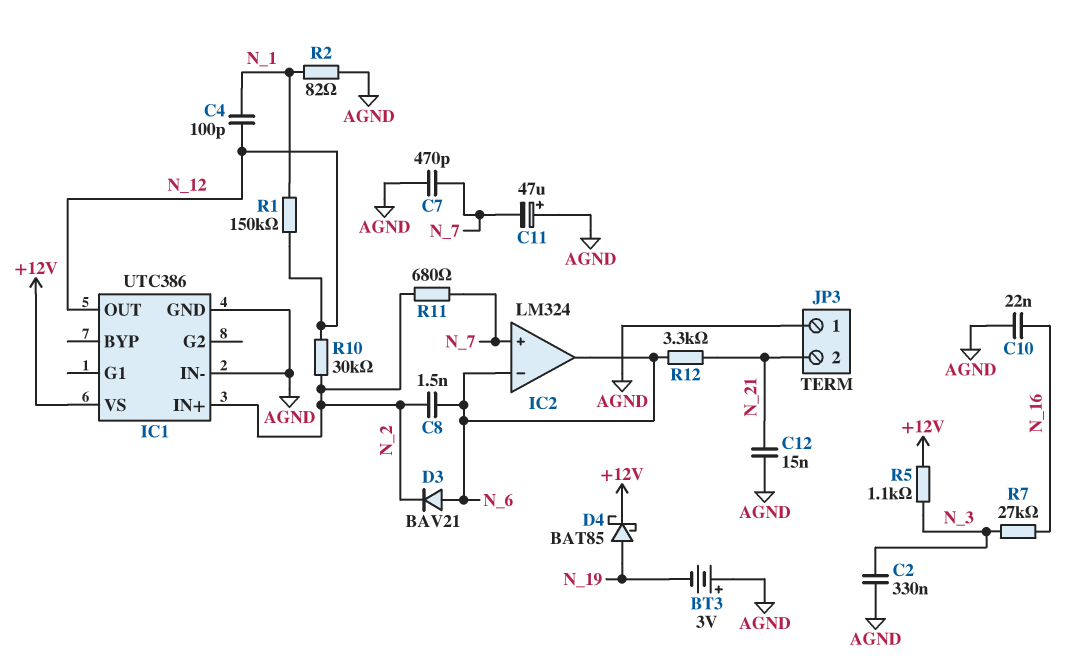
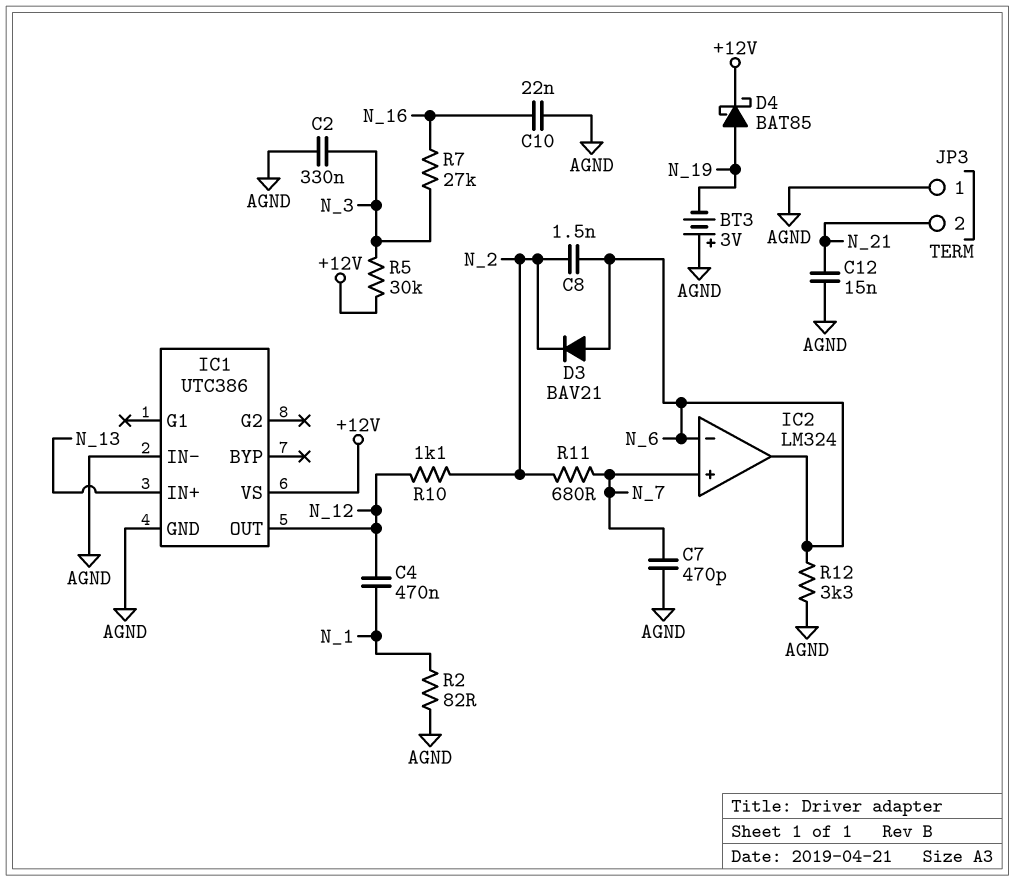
C4: 100pF (N_1, N_12) -> 470nF (N_1, N_12)
C11: 47uF (plus AGND, minus N_7) -> none
IC1 pin IN+: N_2 -> N_13
R1: 150k (N_1, N_12) -> none
R5: 1.1k (+12V, N_3) -> 30k (+12V, N_3)
R10: 30k (N_2, N_12) -> 1.1k (N_2, N_12)
R12: 3.3k (N_6, N_21) -> 3.3k (AGND, N_6)

